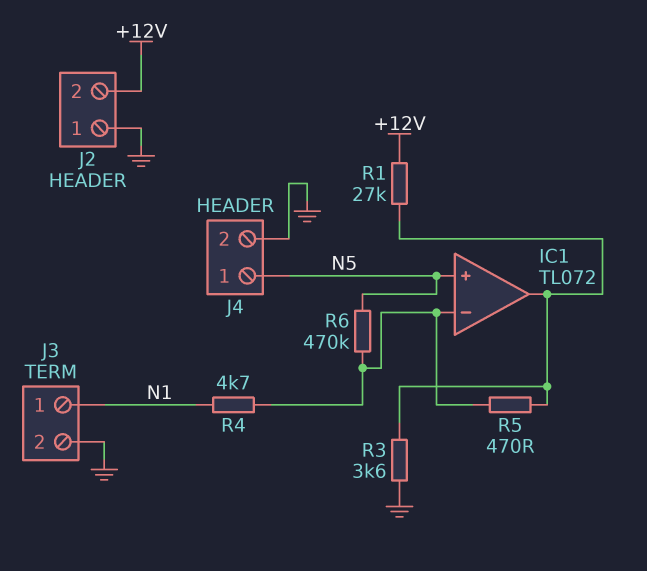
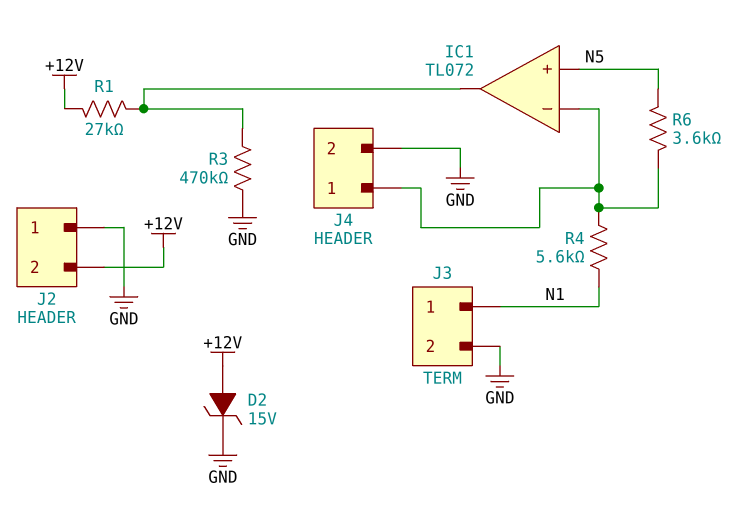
D2: none -> zener 15V (A +12V, K GND)
J4 pin 1: N5 -> IC1/in-
R3: 3.6k (GND, IC1/out) -> 470k (GND, IC1/out)
R4: 4.7k (IC1/in-, N1) -> 5.6k (IC1/in-, N1)
R5: 470 (IC1/in-, IC1/out) -> none
R6: 470k (IC1/in-, N5) -> 3.6k (IC1/in-, N5)

